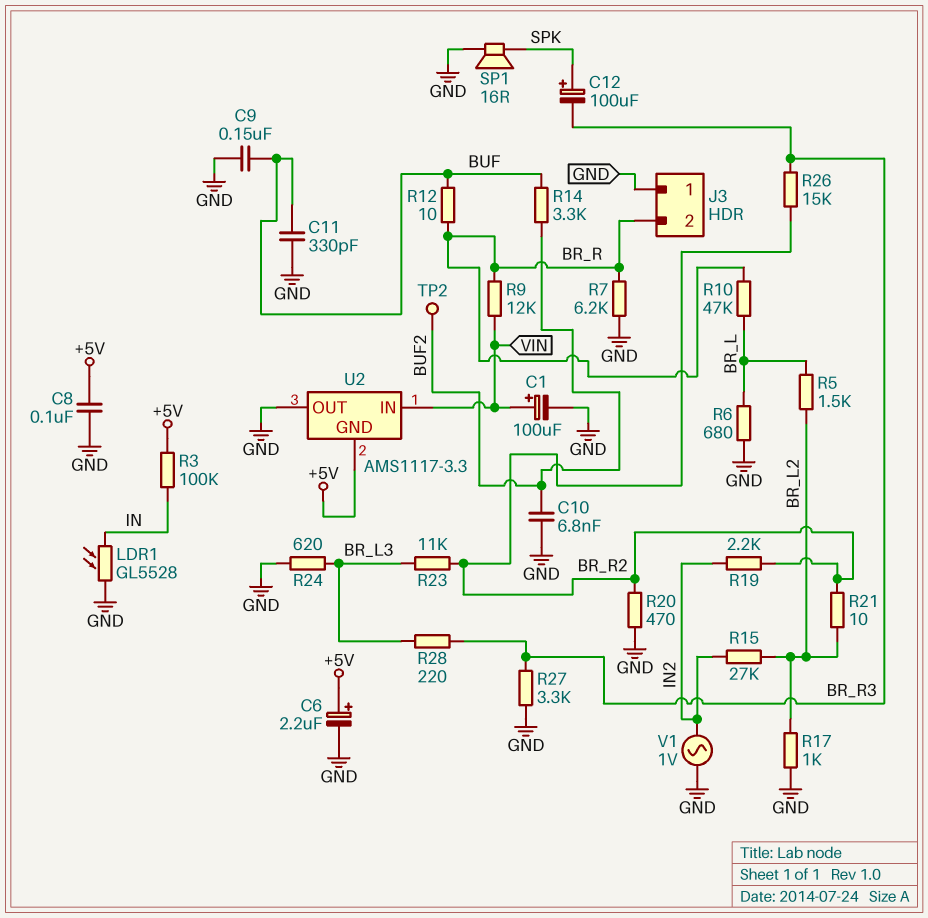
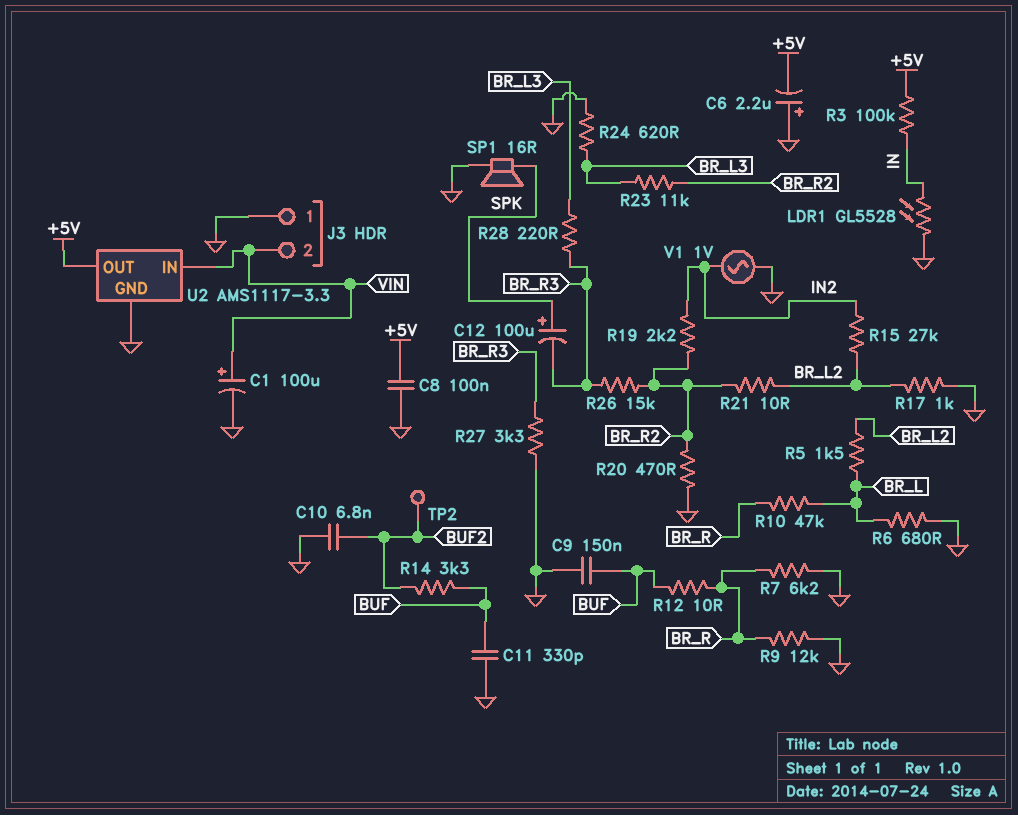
C6: 2.2uF (plus +5V, minus GND) -> 2.2uF (plus GND, minus +5V)
J3 pin 2: BR_R -> VIN
R9: 12k (BR_R, VIN) -> 12k (BR_R, GND)
U2 pin GND: +5V -> GND
U2 pin OUT: GND -> +5V

